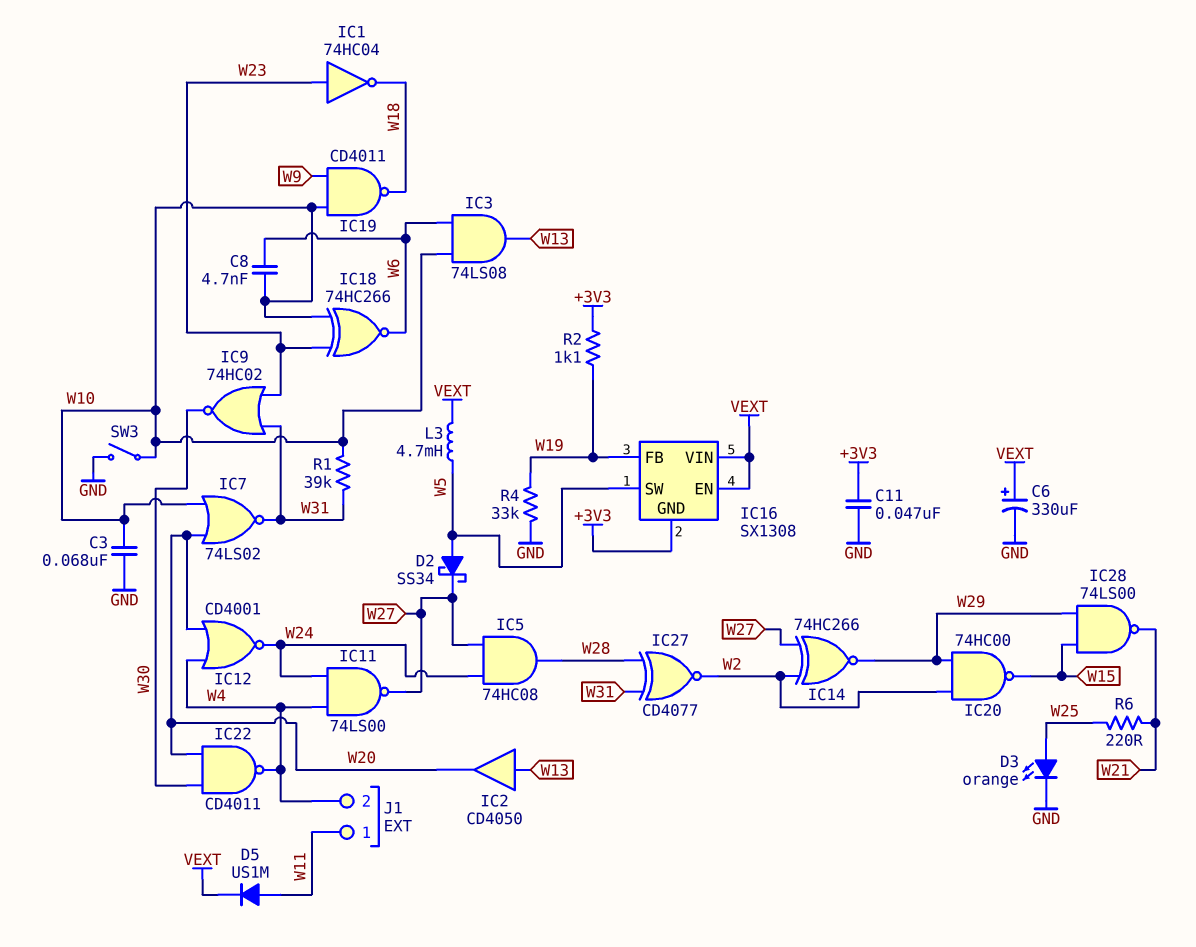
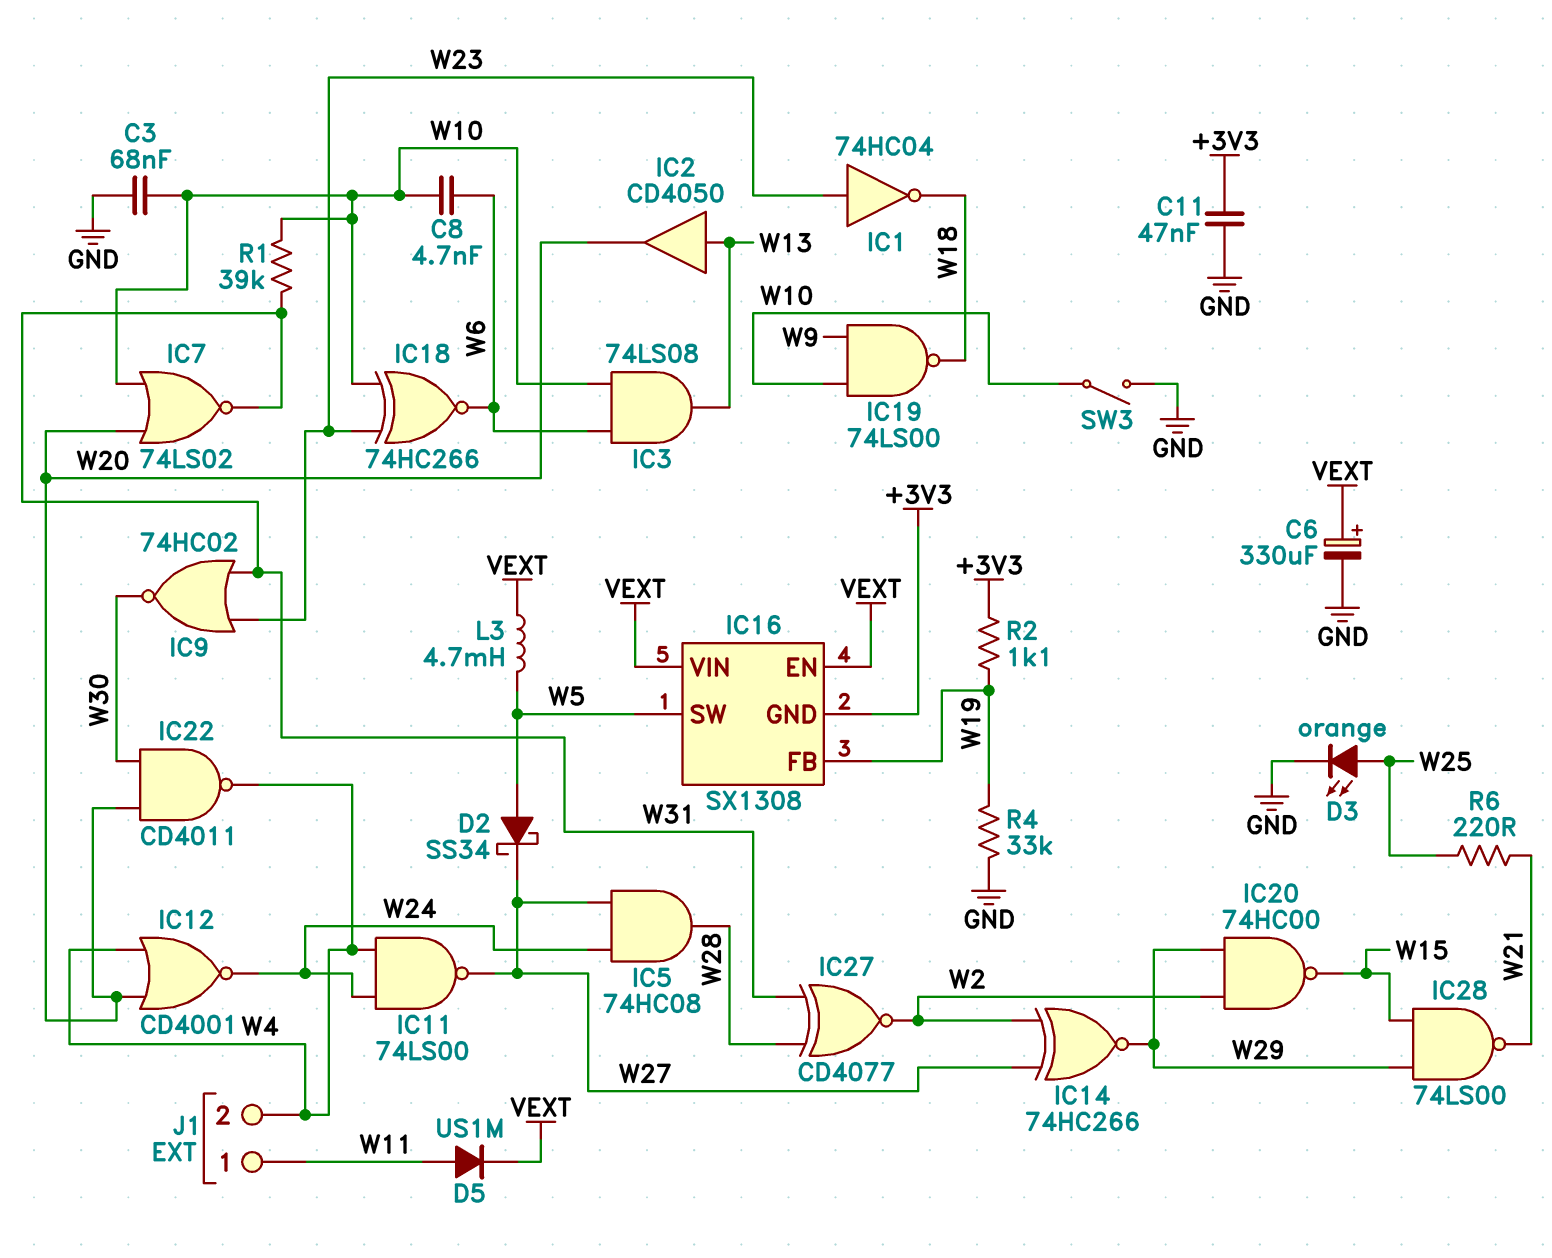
IC19: NAND CD4011 (in W9, in W10, out W18) -> NAND 74LS00 (in W9, in W10, out W18)

